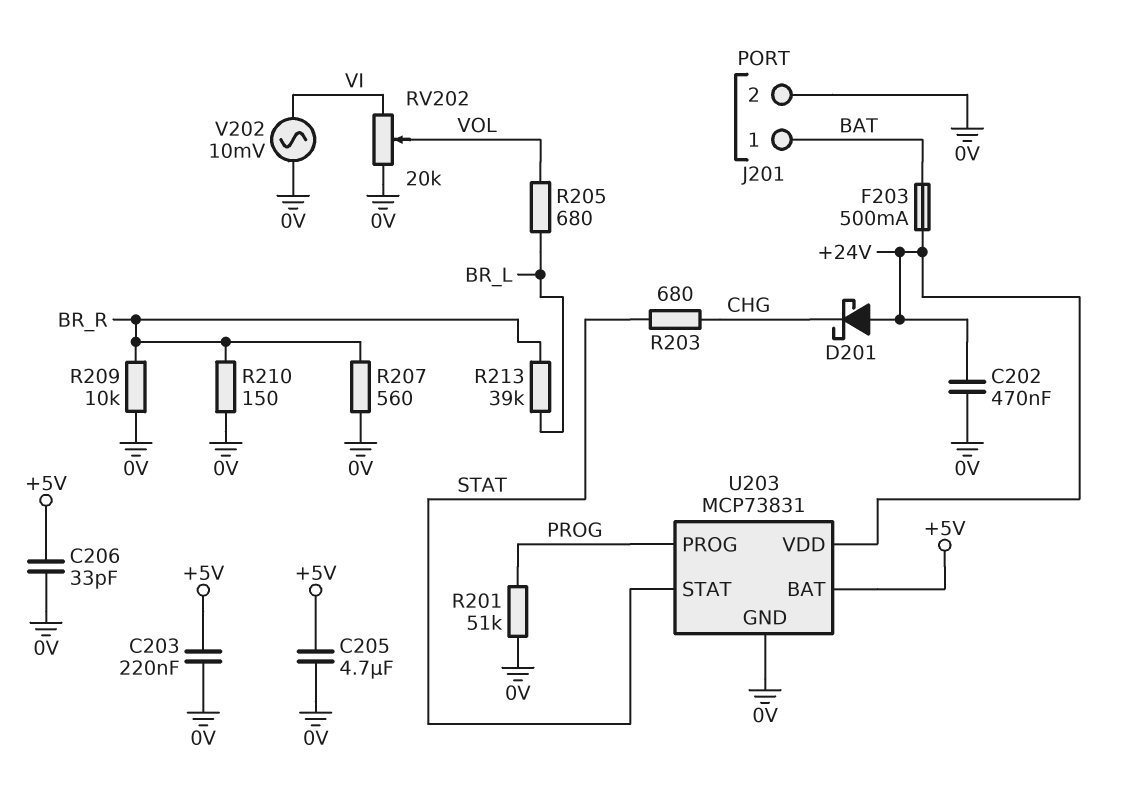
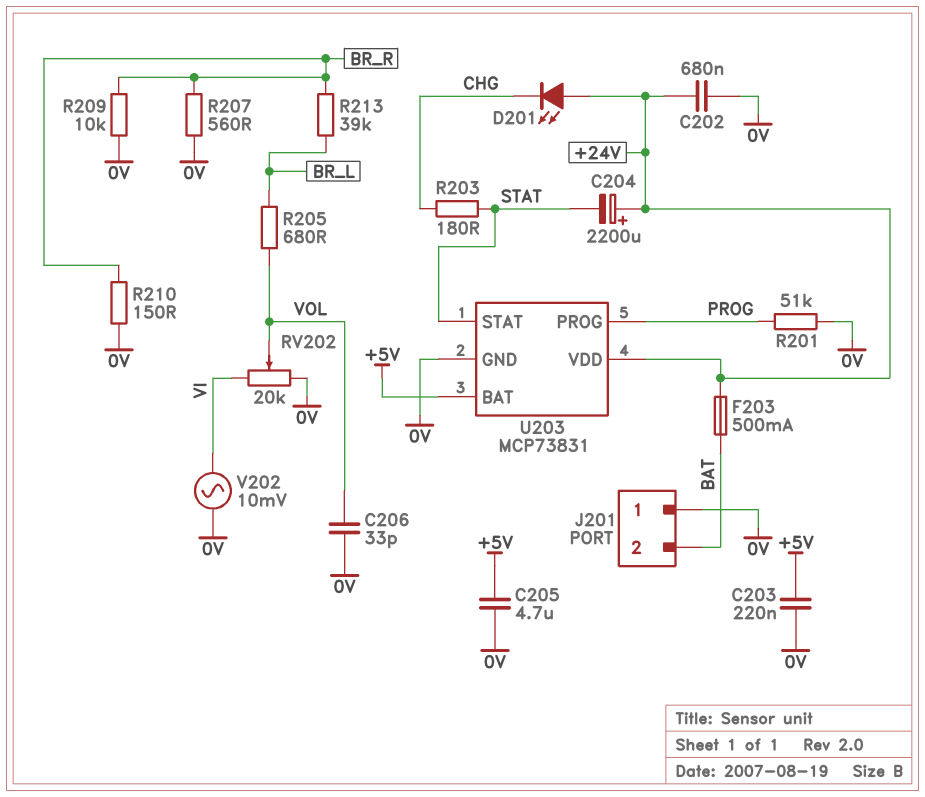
C202: 470nF (+24V, 0V) -> 680nF (+24V, 0V)
C204: none -> 2200uF (plus +24V, minus STAT)
C206: 33pF (+5V, 0V) -> 33pF (0V, VOL)
D201: schottky (A +24V, K CHG) -> LED (A +24V, K CHG)
J201 pin 1: BAT -> 0V
J201 pin 2: 0V -> BAT
R203: 680 (CHG, STAT) -> 180 (CHG, STAT)

